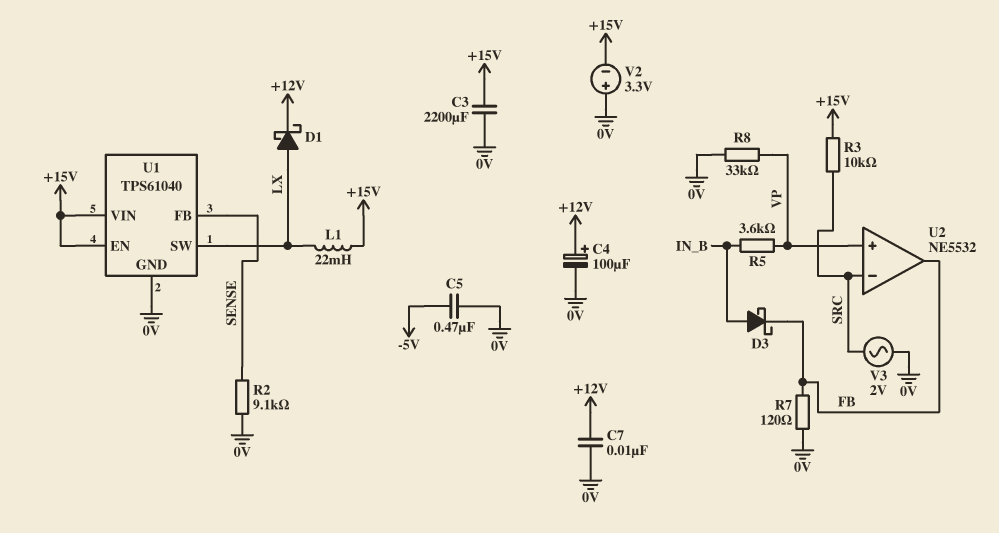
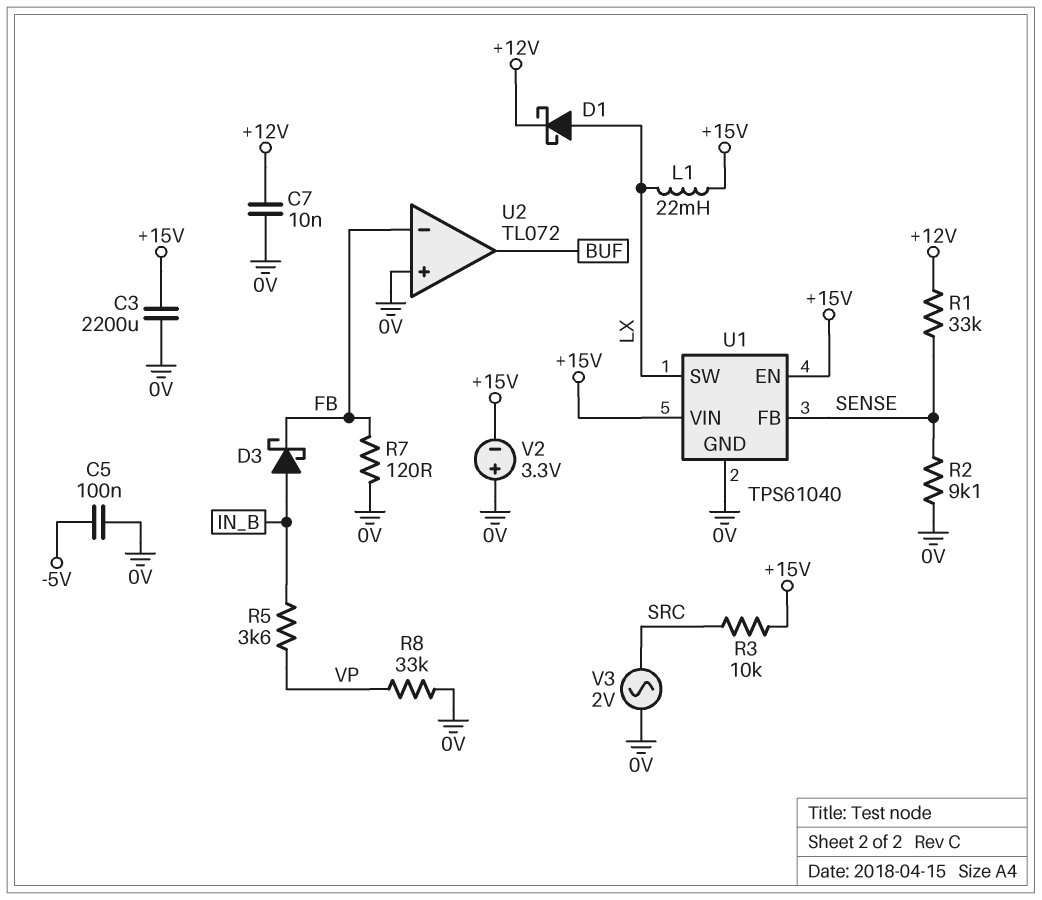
C4: 100uF (plus +12V, minus 0V) -> none
C5: 470nF (-5V, 0V) -> 100nF (-5V, 0V)
R1: none -> 33k (+12V, SENSE)
U2: NE5532 -> TL072
U2 pin in+: VP -> 0V
U2 pin in-: SRC -> FB
U2 pin out: FB -> BUF

